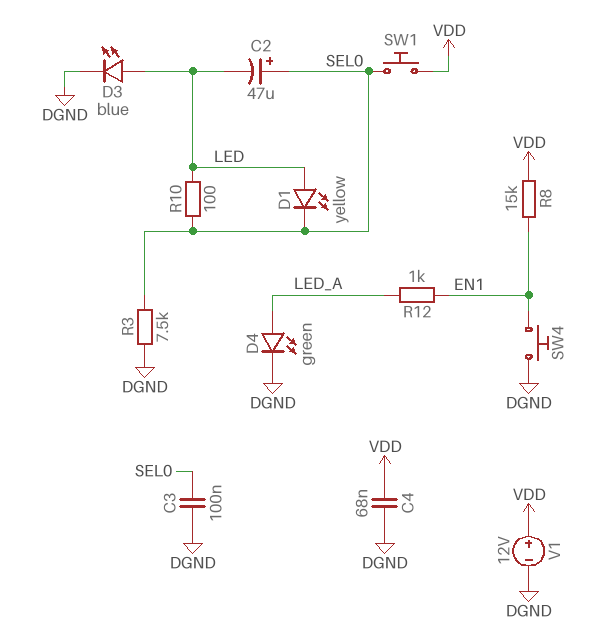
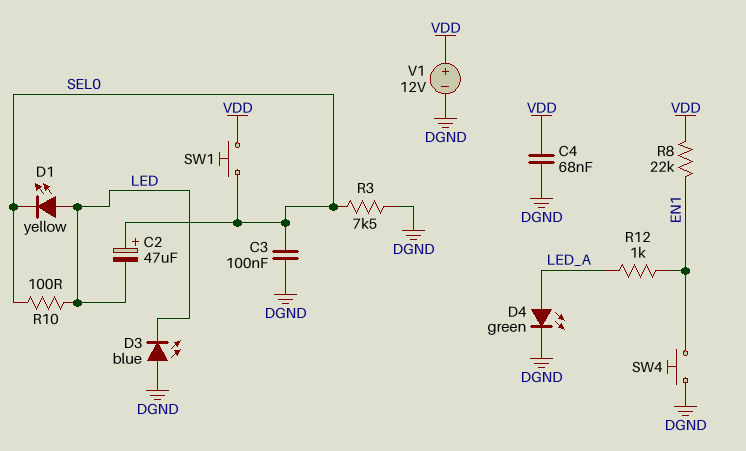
D3: LED blue (A LED, K DGND) -> LED blue (A DGND, K LED)
R8: 15k (EN1, VDD) -> 22k (EN1, VDD)

